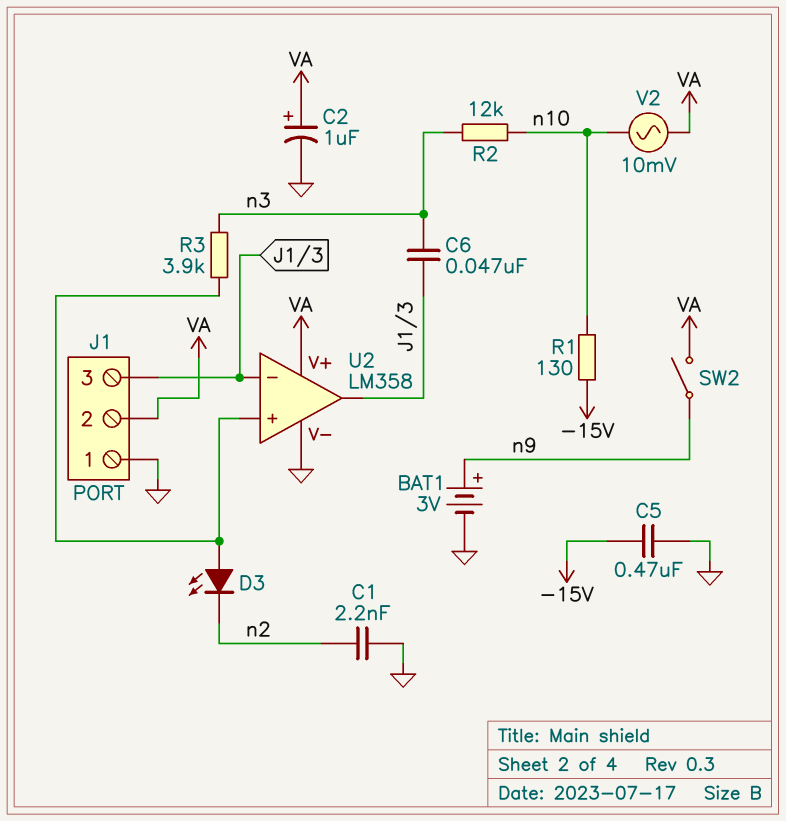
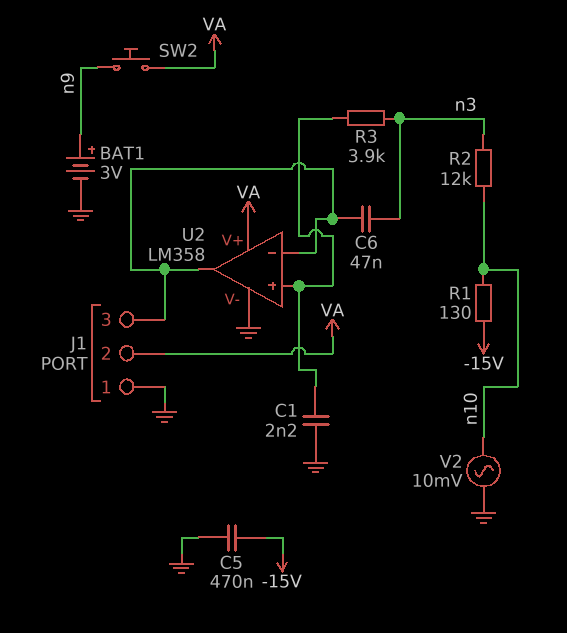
C1: 2.2nF (GND, n2) -> 2.2nF (GND, U2/in+)
C2: 1uF (plus VA, minus GND) -> none
D3: LED (A U2/in+, K n2) -> none
SW2: switch (VA, n9) -> button (VA, n9)
V2: AC 10mV (VA, n10) -> AC 10mV (GND, n10)

